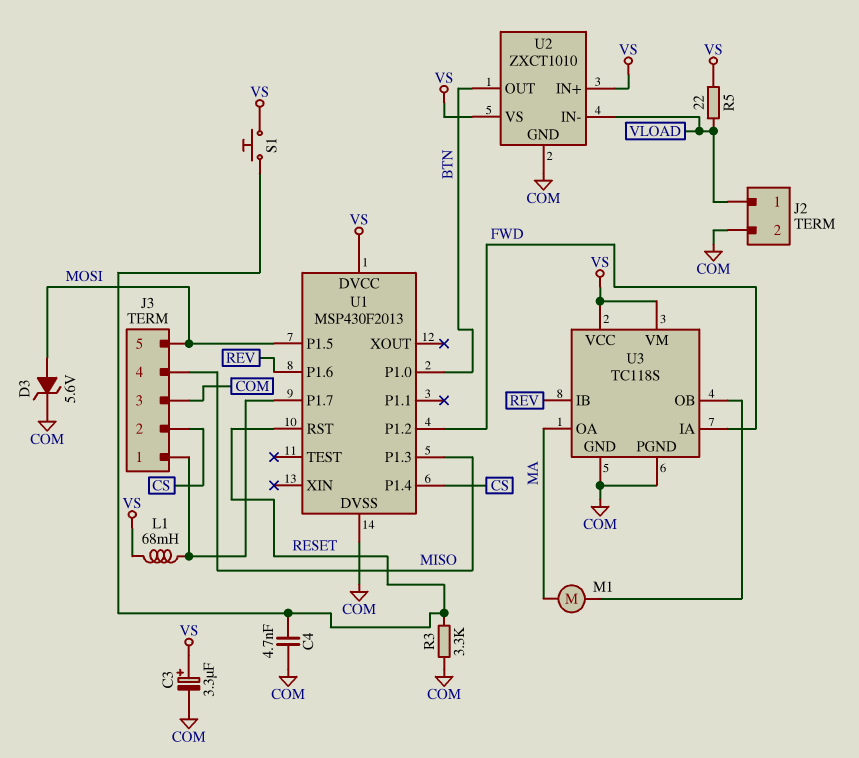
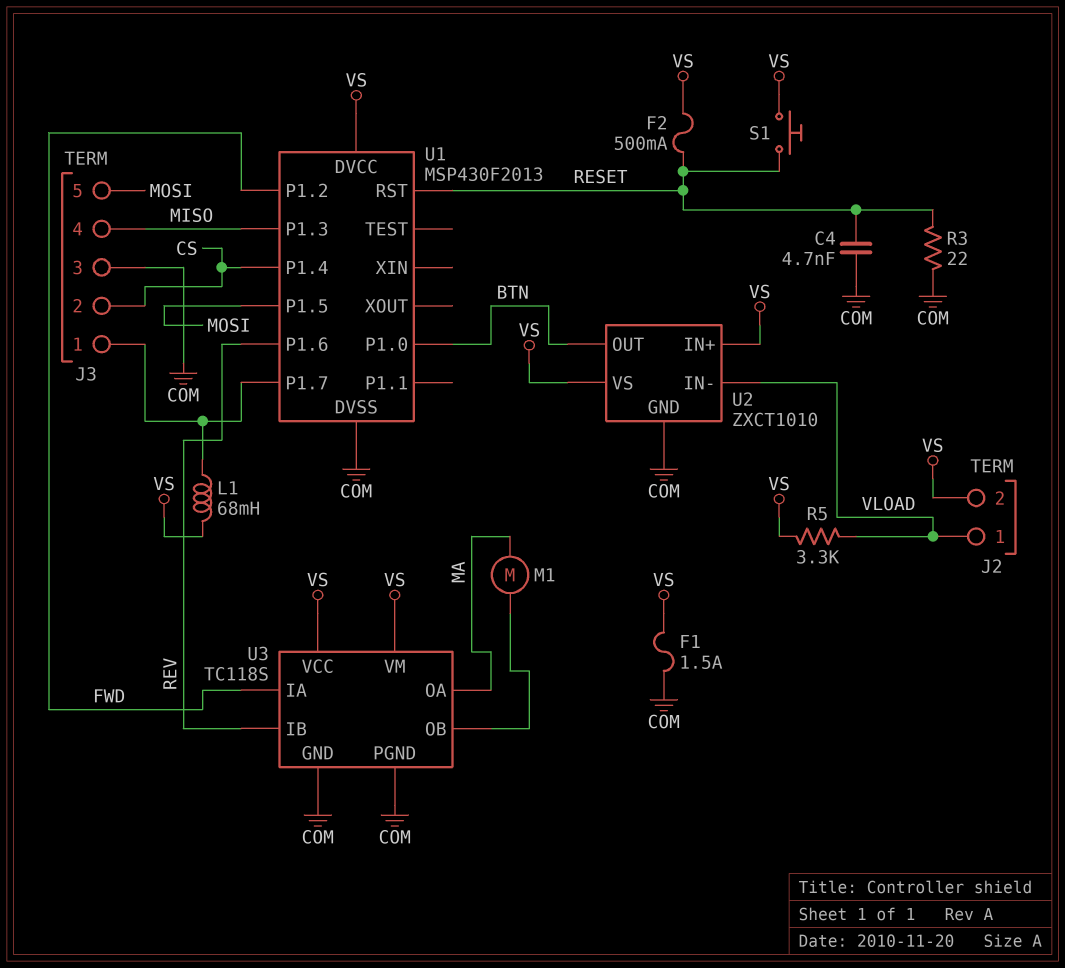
C3: 3.3uF (plus VS, minus COM) -> none
D3: zener 5.6V (A MOSI, K COM) -> none
F1: none -> 1.5A (COM, VS)
F2: none -> 500mA (RESET, VS)
J2 pin 2: COM -> VS
R3: 3.3k (COM, RESET) -> 22 (COM, RESET)
R5: 22 (VLOAD, VS) -> 3.3k (VLOAD, VS)

